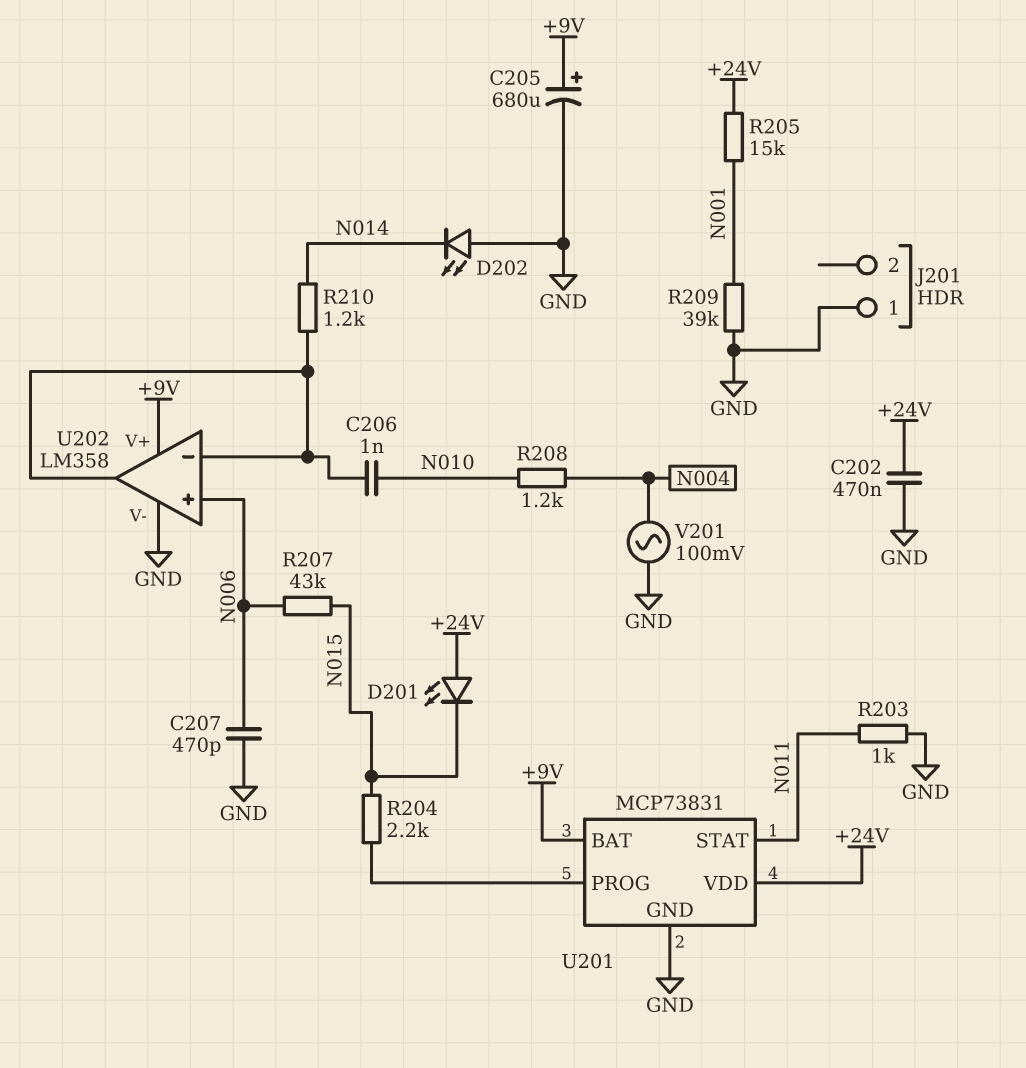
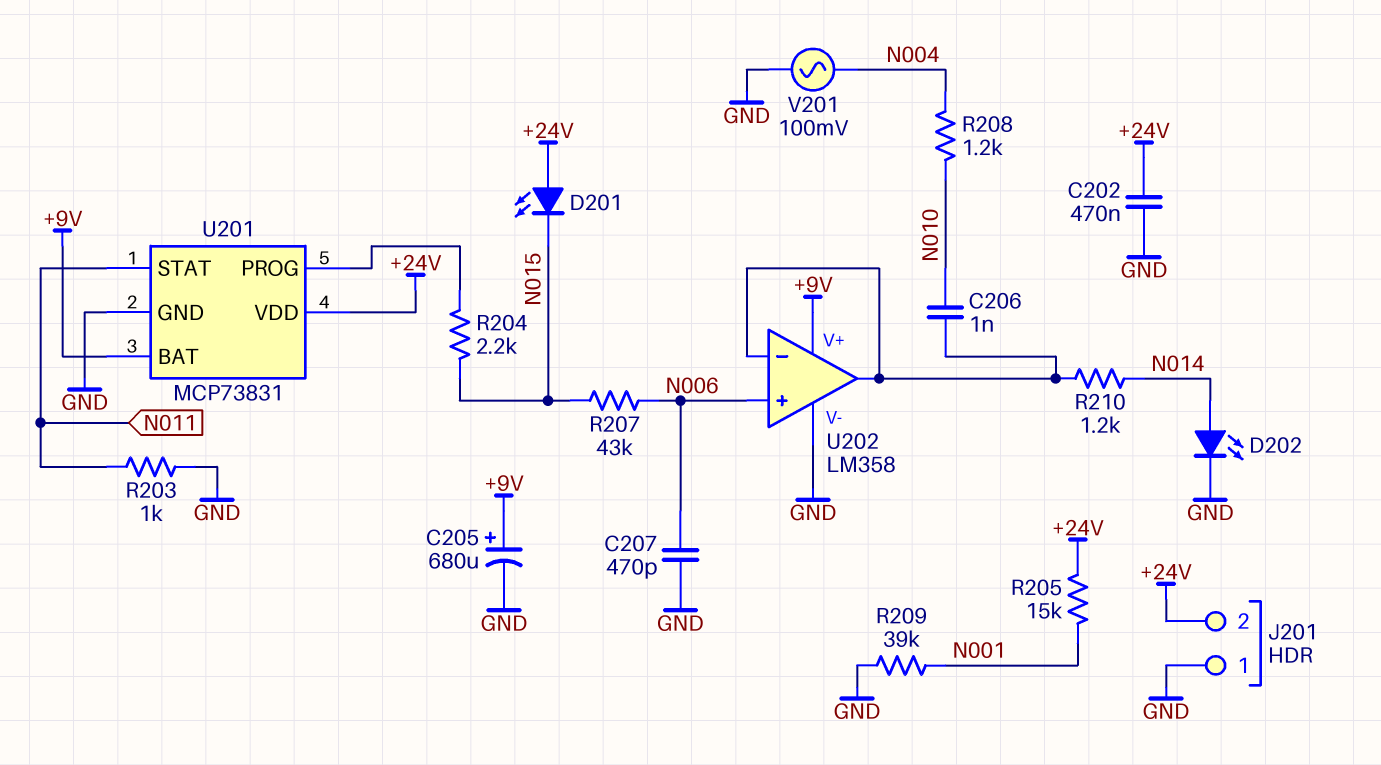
D202: LED (A GND, K N014) -> LED (A N014, K GND)
J201 pin 2: none -> +24V

